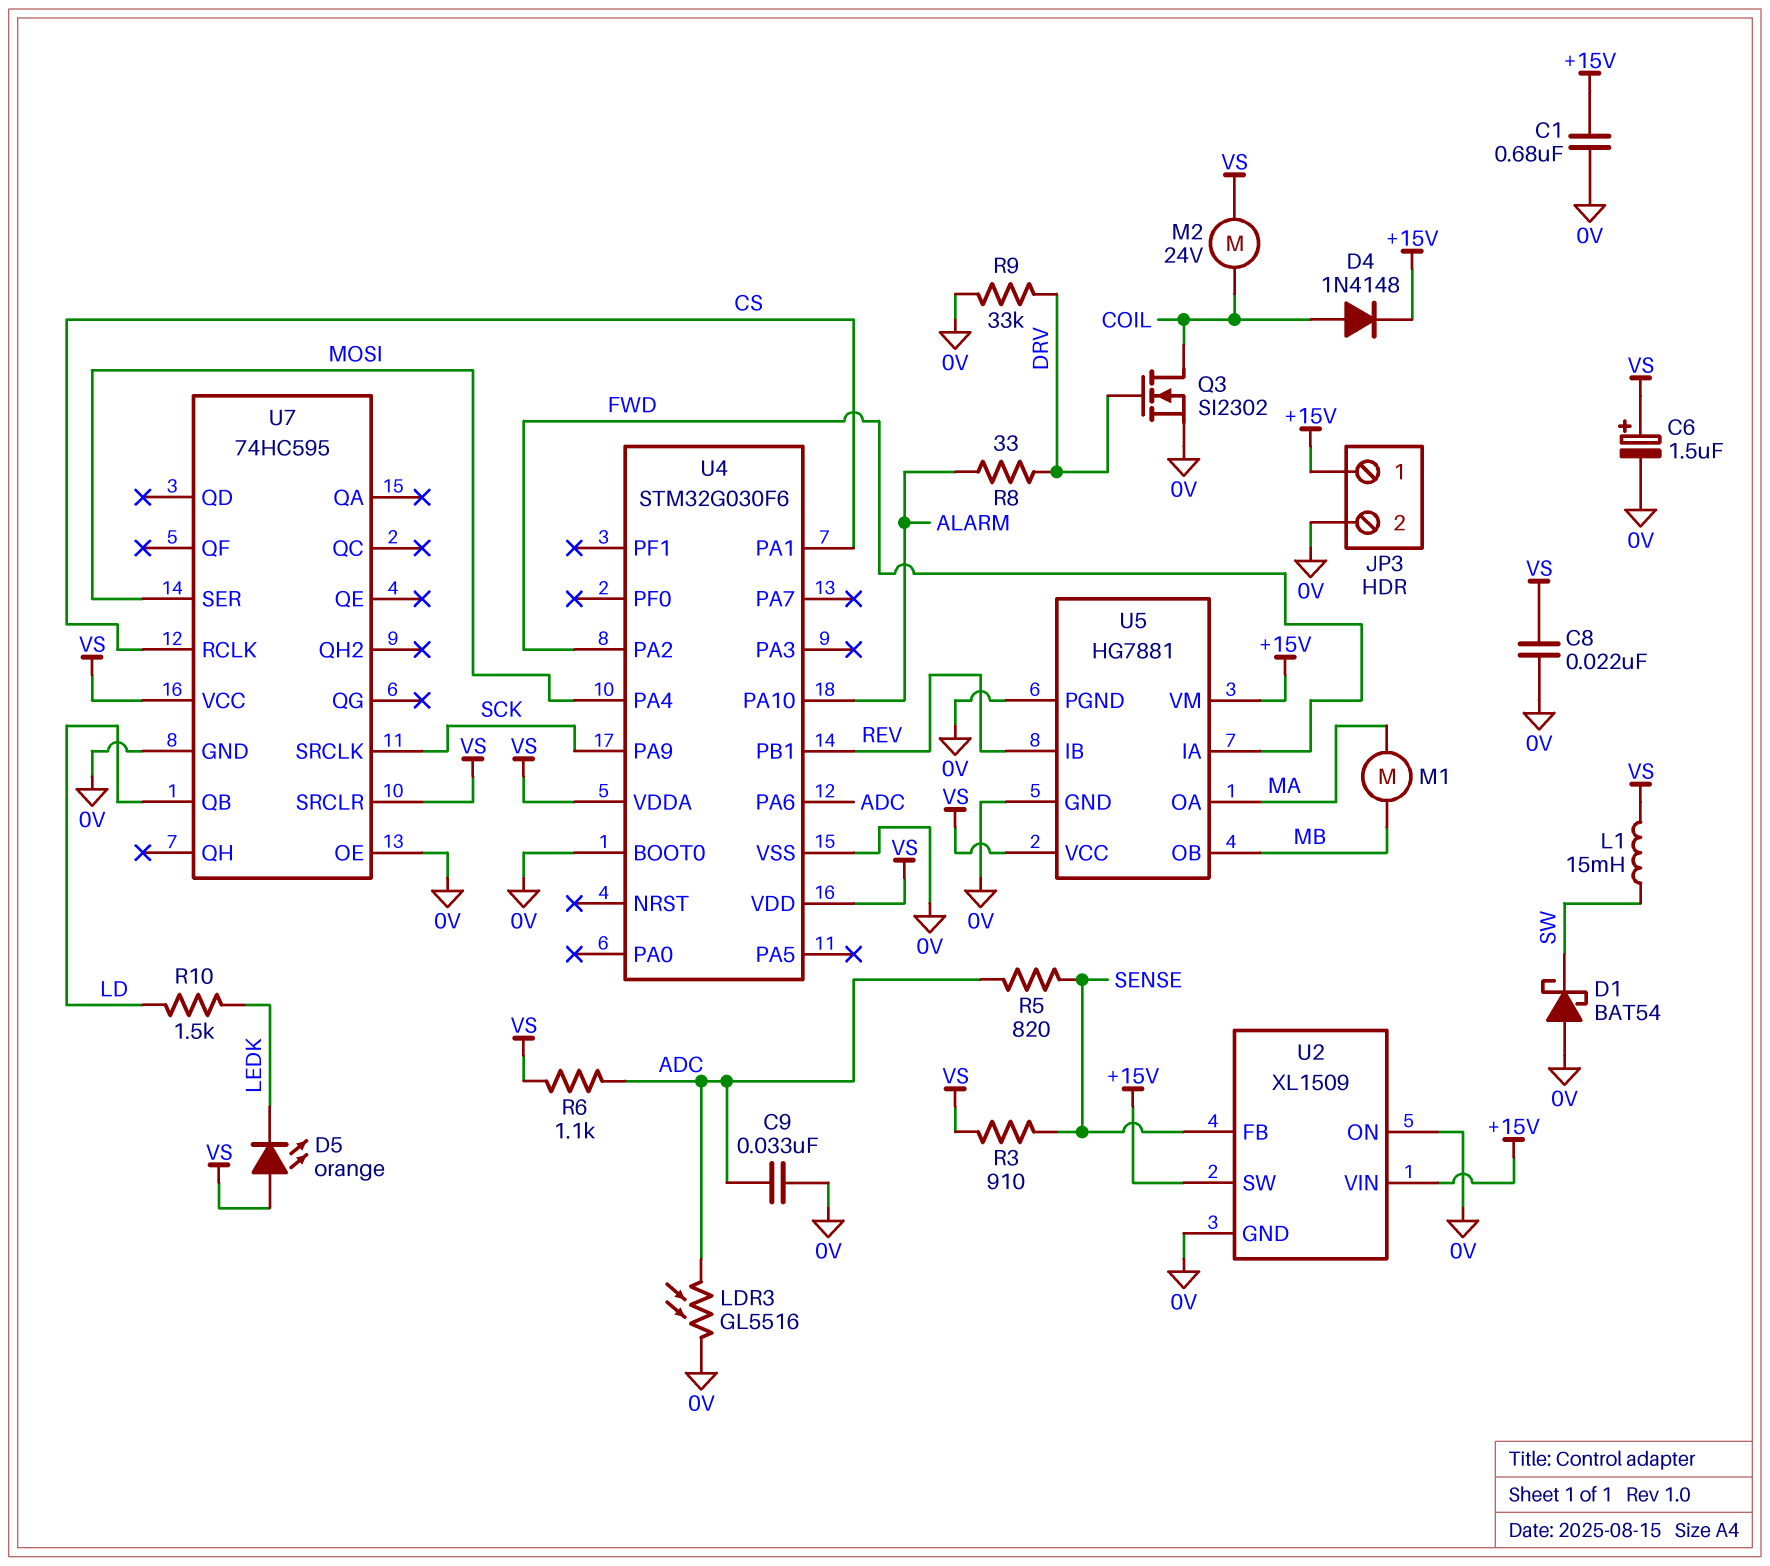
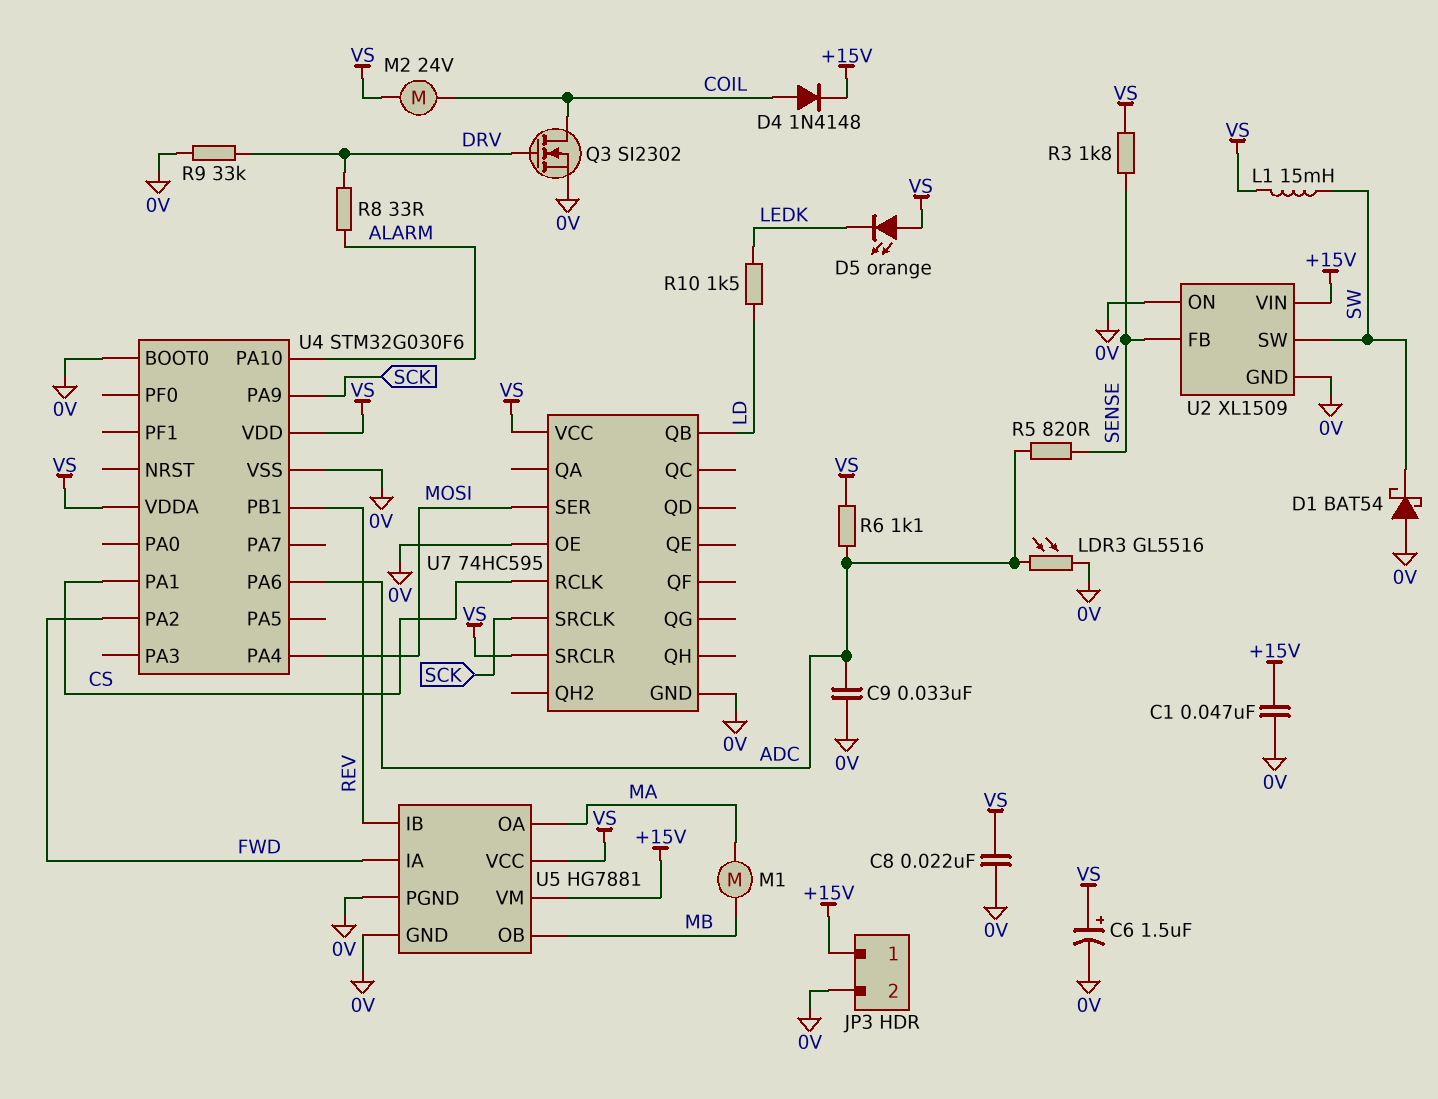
C1: 680nF (+15V, 0V) -> 47nF (+15V, 0V)
R3: 910 (SENSE, VS) -> 1.8k (SENSE, VS)
U2 pin SW: +15V -> SW

